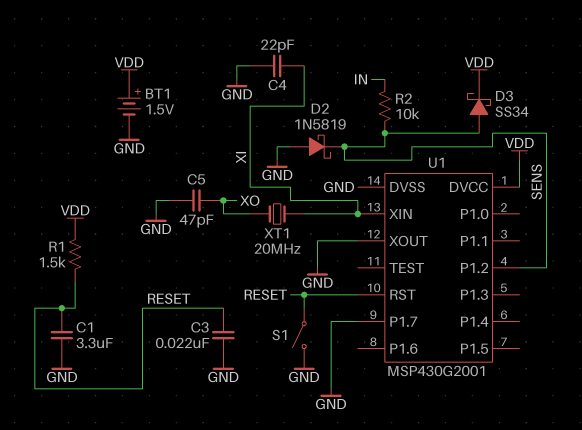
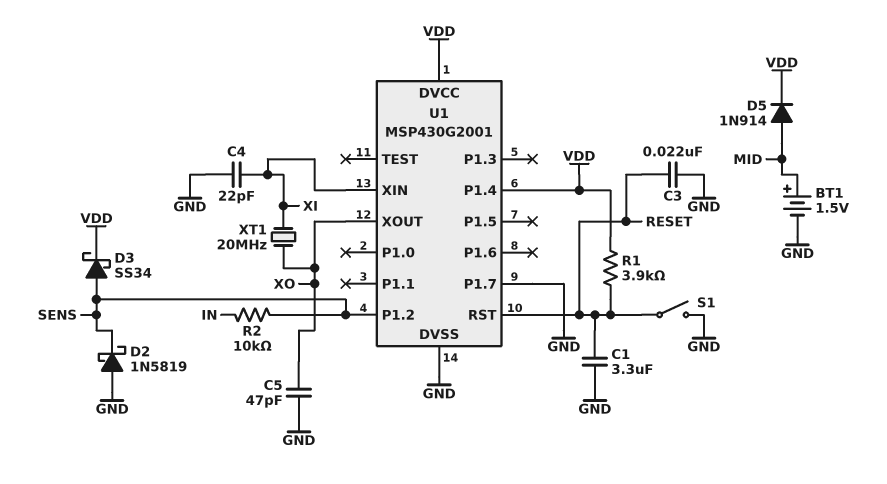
BT1: 1.5V (plus VDD, minus GND) -> 1.5V (plus MID, minus GND)
D5: none -> diode 1N914 (A MID, K VDD)
R1: 1.5k (RESET, VDD) -> 3.9k (RESET, VDD)
U1 pin P1.4: none -> VDD
U1 pin XOUT: GND -> XO

